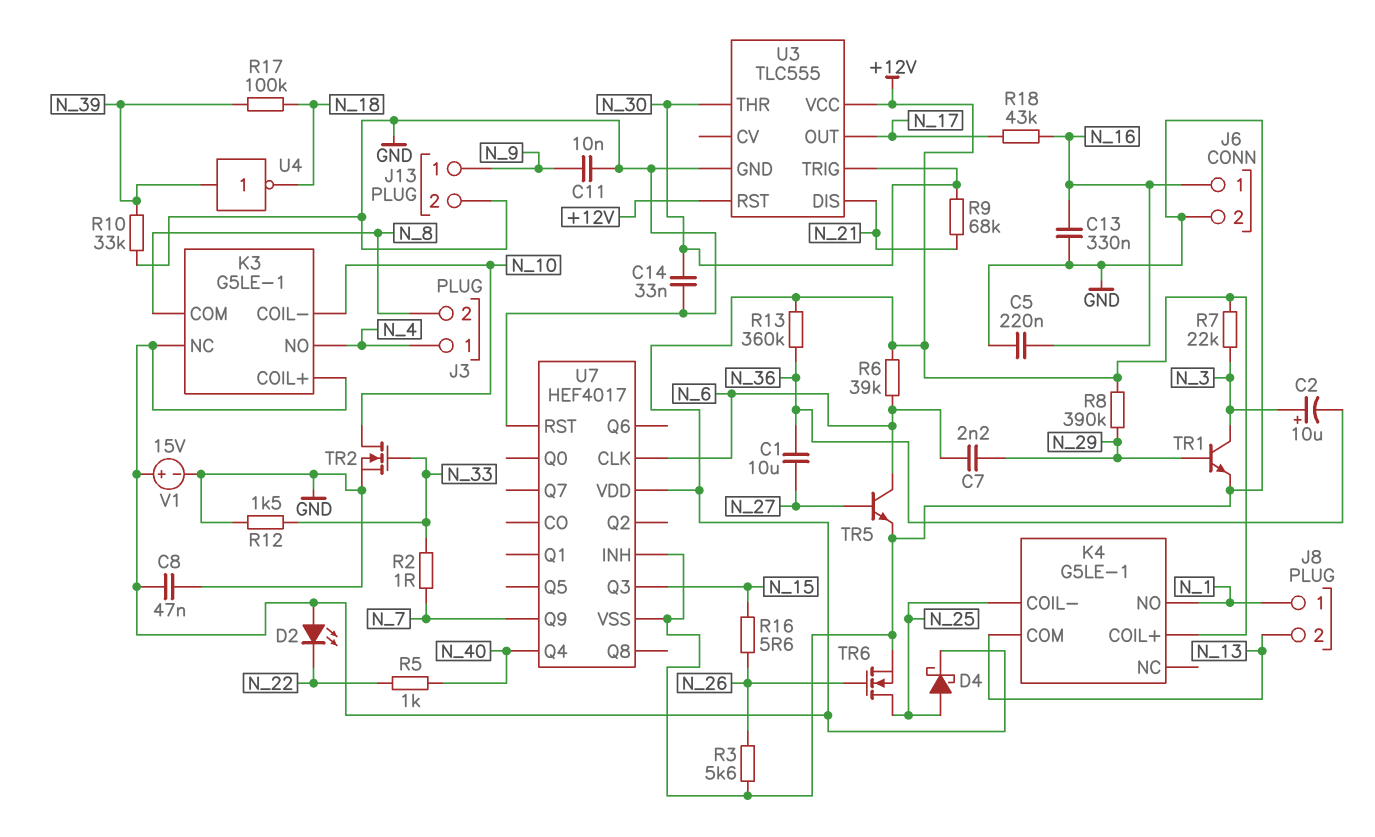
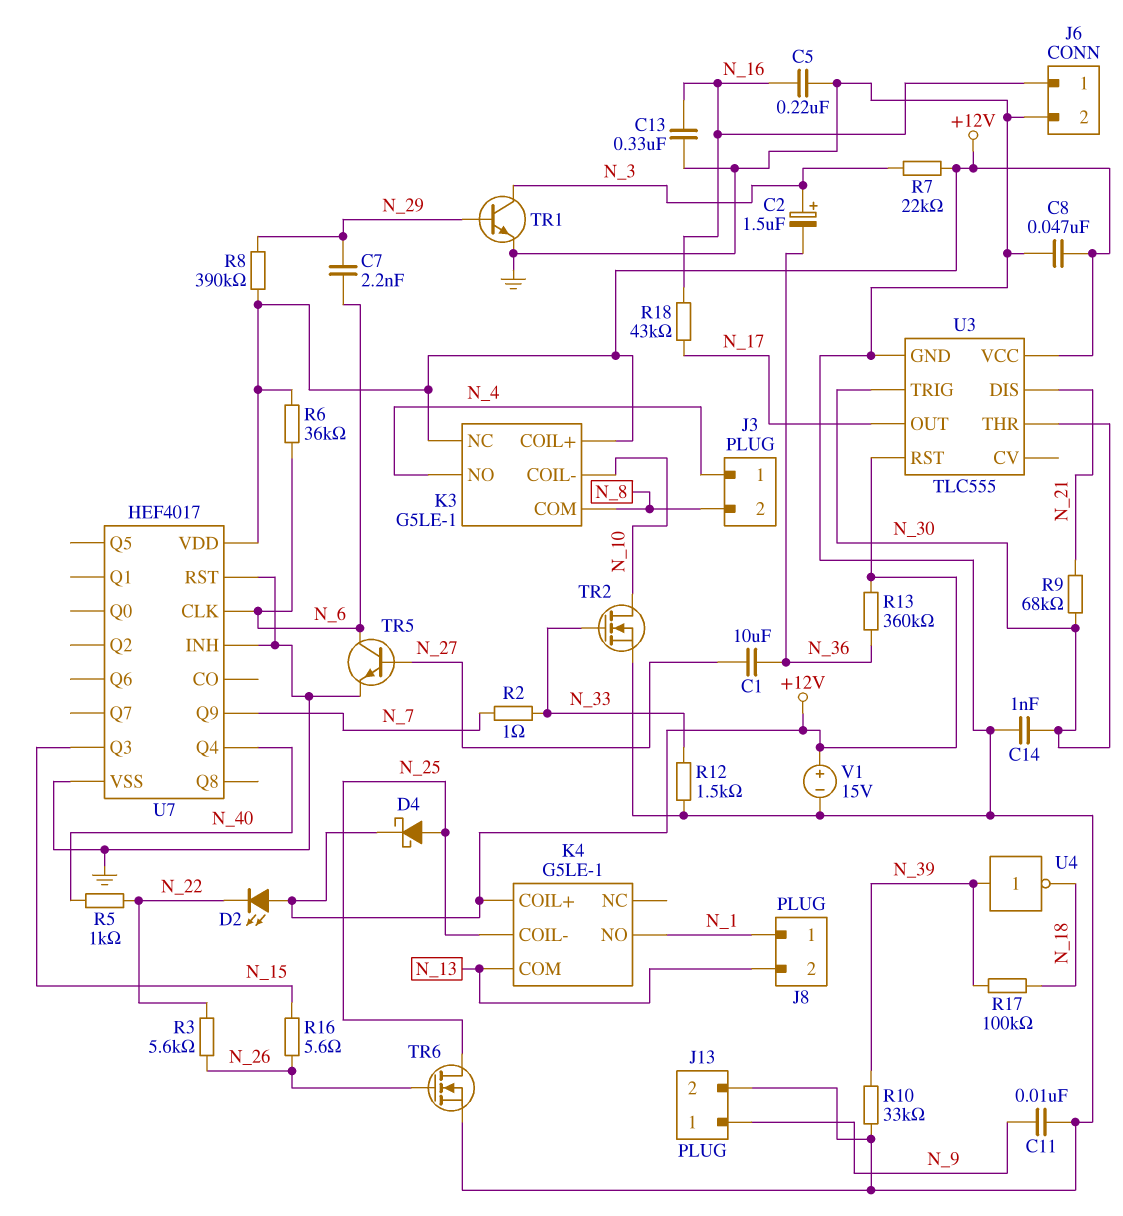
C2: 10uF (plus N_3, minus N_36) -> 1.5uF (plus N_3, minus N_36)
C14: 33nF (GND, N_30) -> 1nF (GND, N_30)
R3: 5.6k (GND, N_26) -> 5.6k (N_22, N_26)
R6: 39k (+12V, N_6) -> 36k (+12V, N_6)

